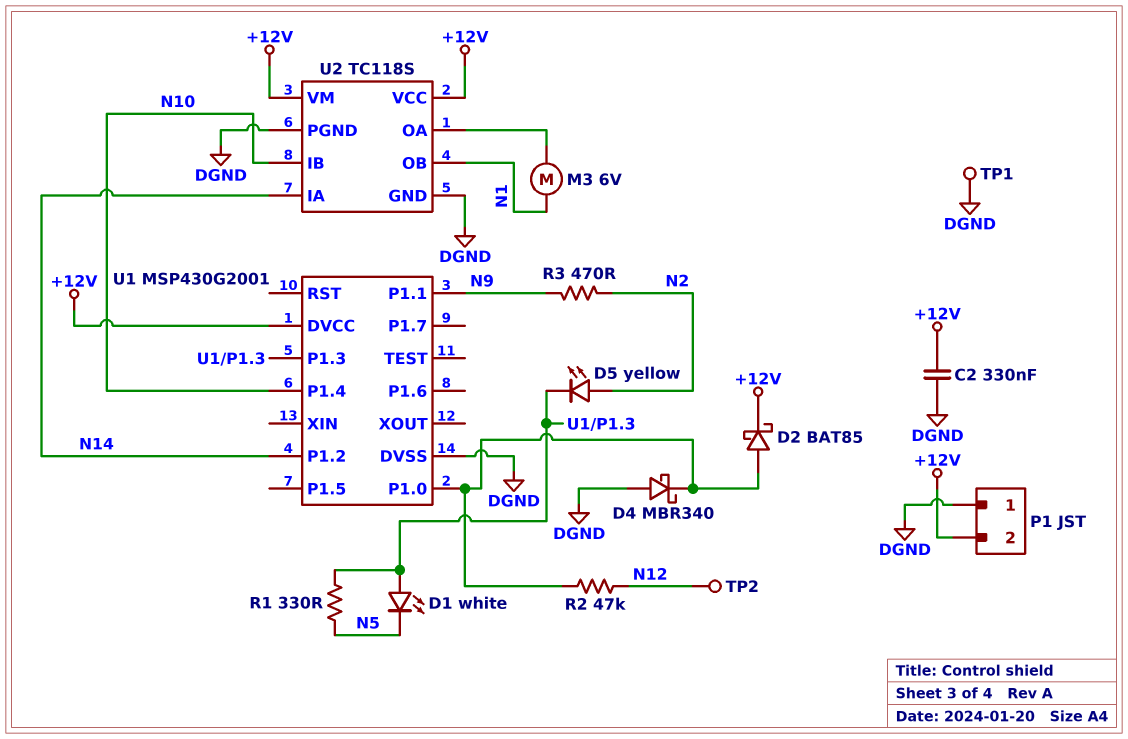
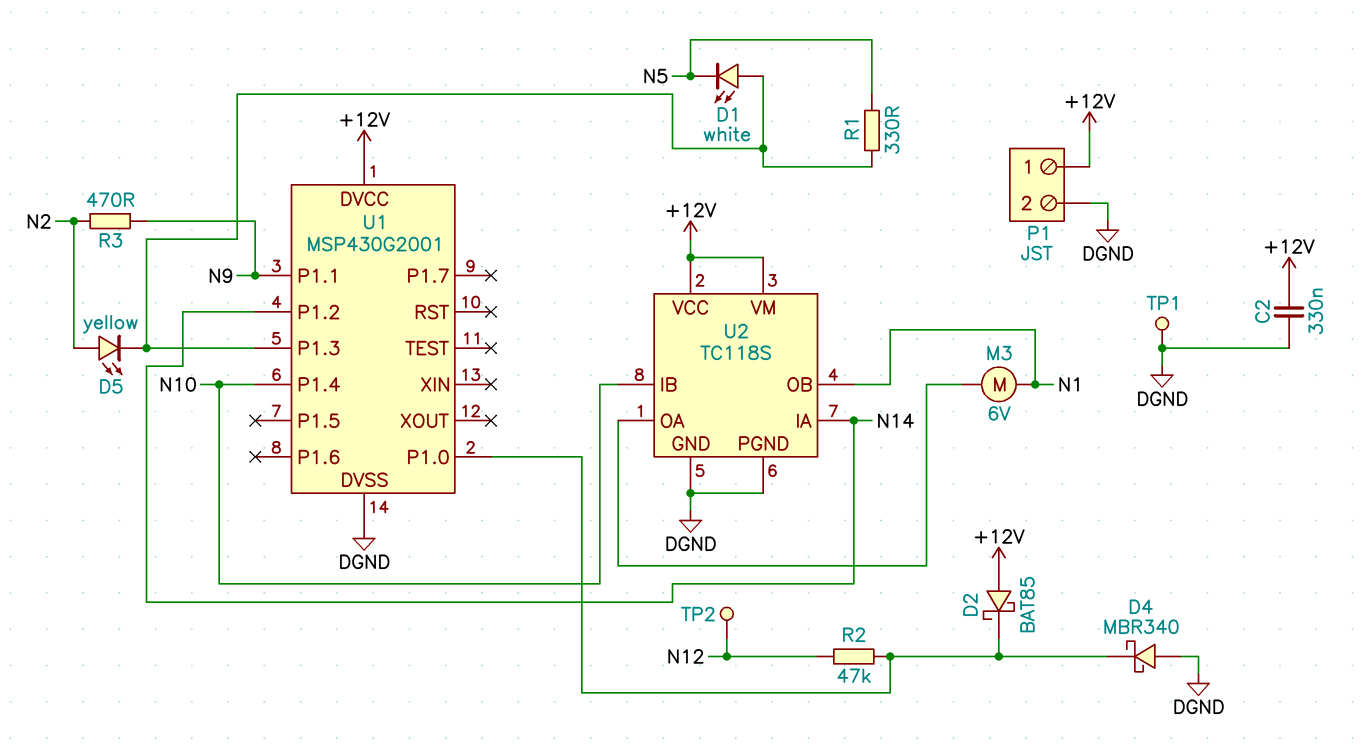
D2: schottky BAT85 (A U1/P1.0, K +12V) -> schottky BAT85 (A +12V, K U1/P1.0)
P1 pin 1: DGND -> +12V
P1 pin 2: +12V -> DGND

